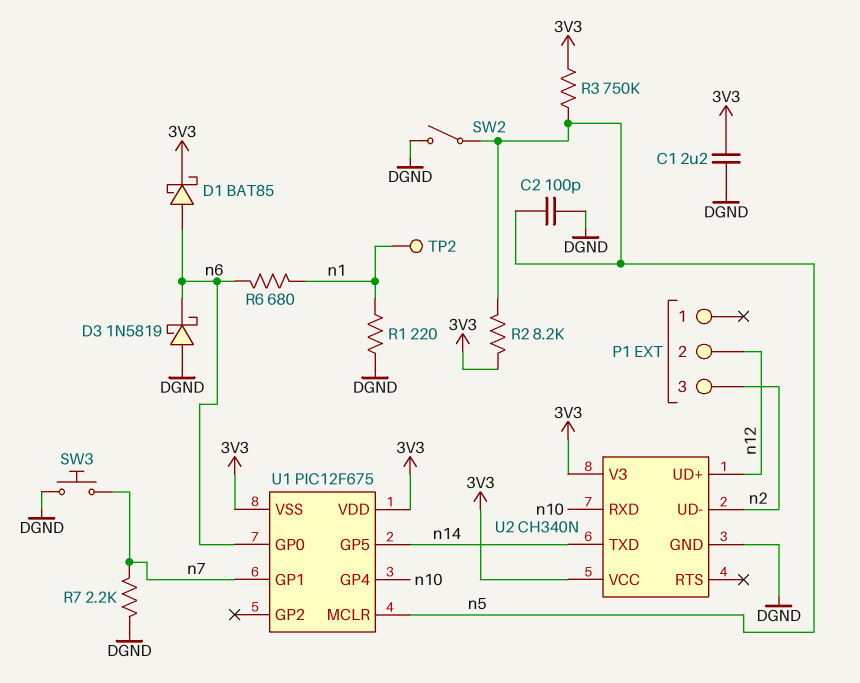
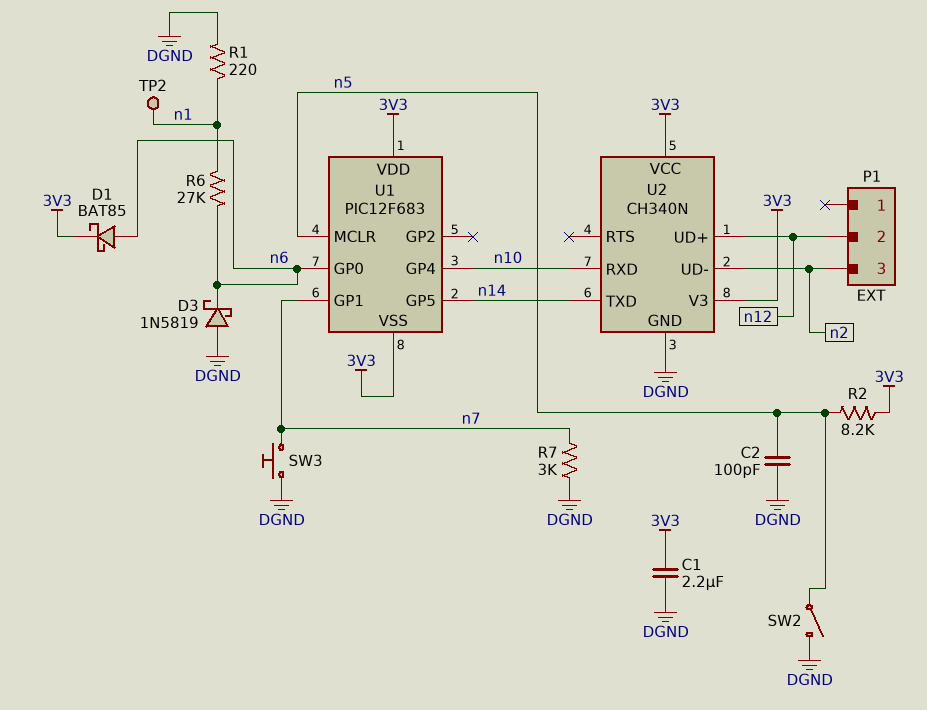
R3: 750k (3V3, n5) -> none
R6: 680 (n1, n6) -> 27k (n1, n6)
R7: 2.2k (DGND, n7) -> 3k (DGND, n7)
U1: PIC12F675 -> PIC12F683

